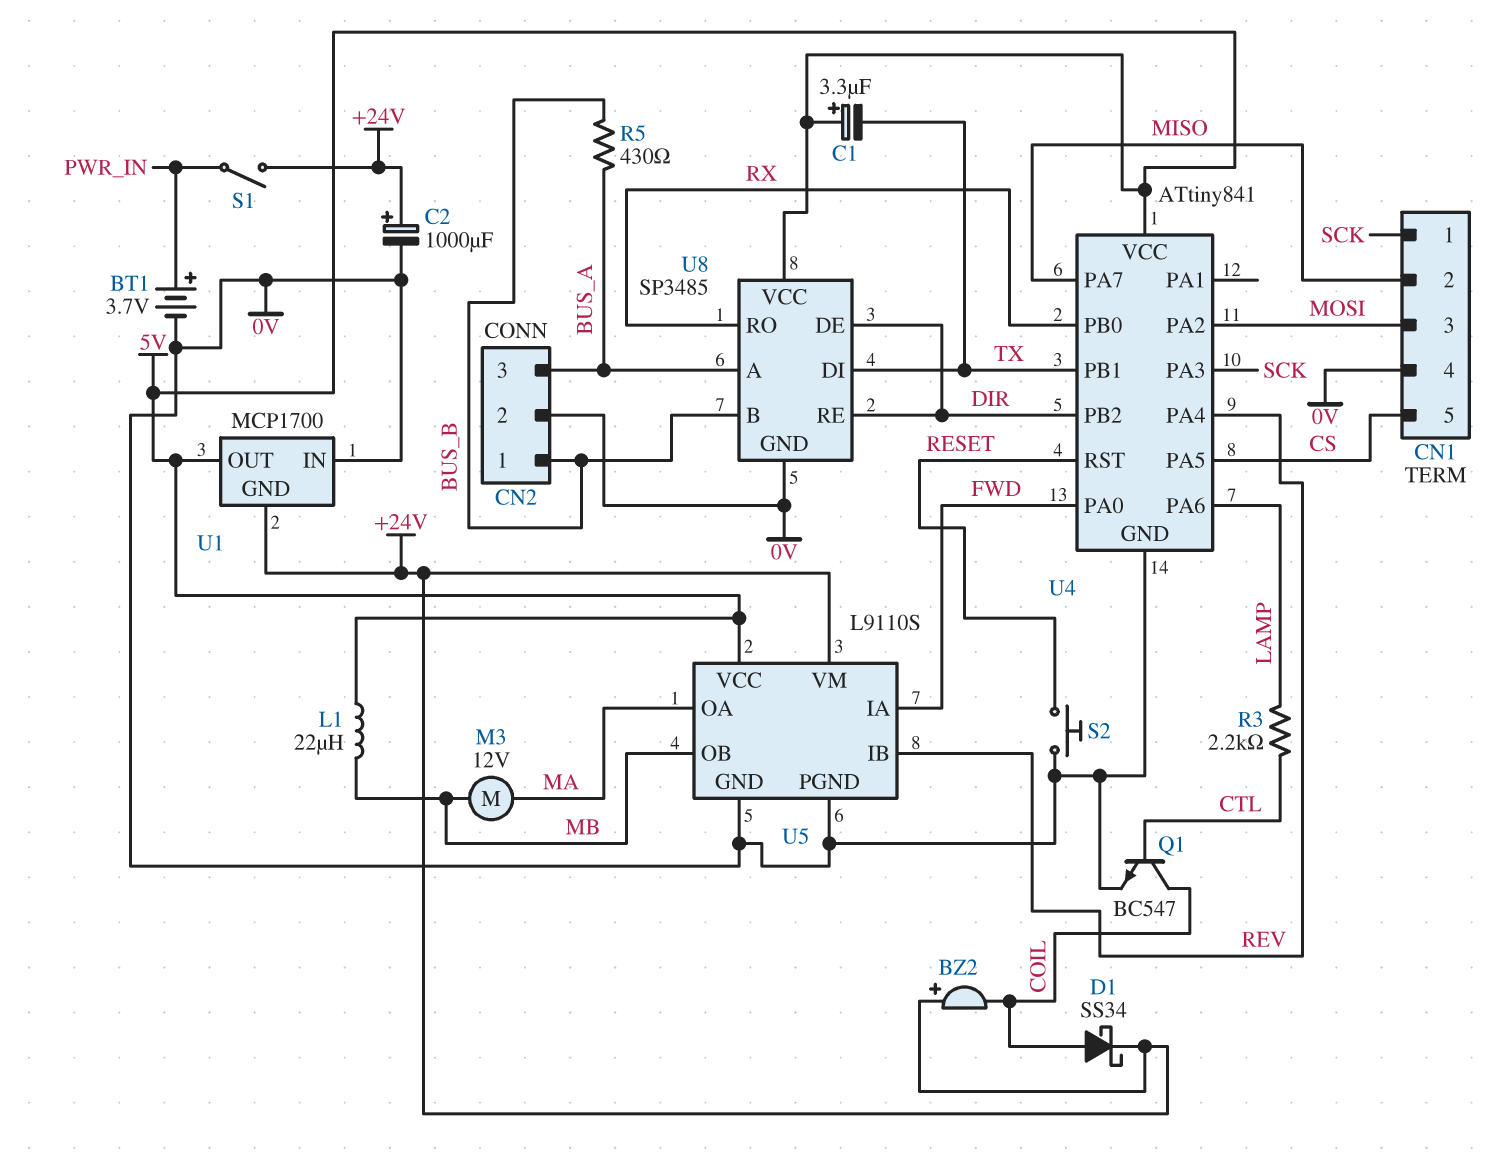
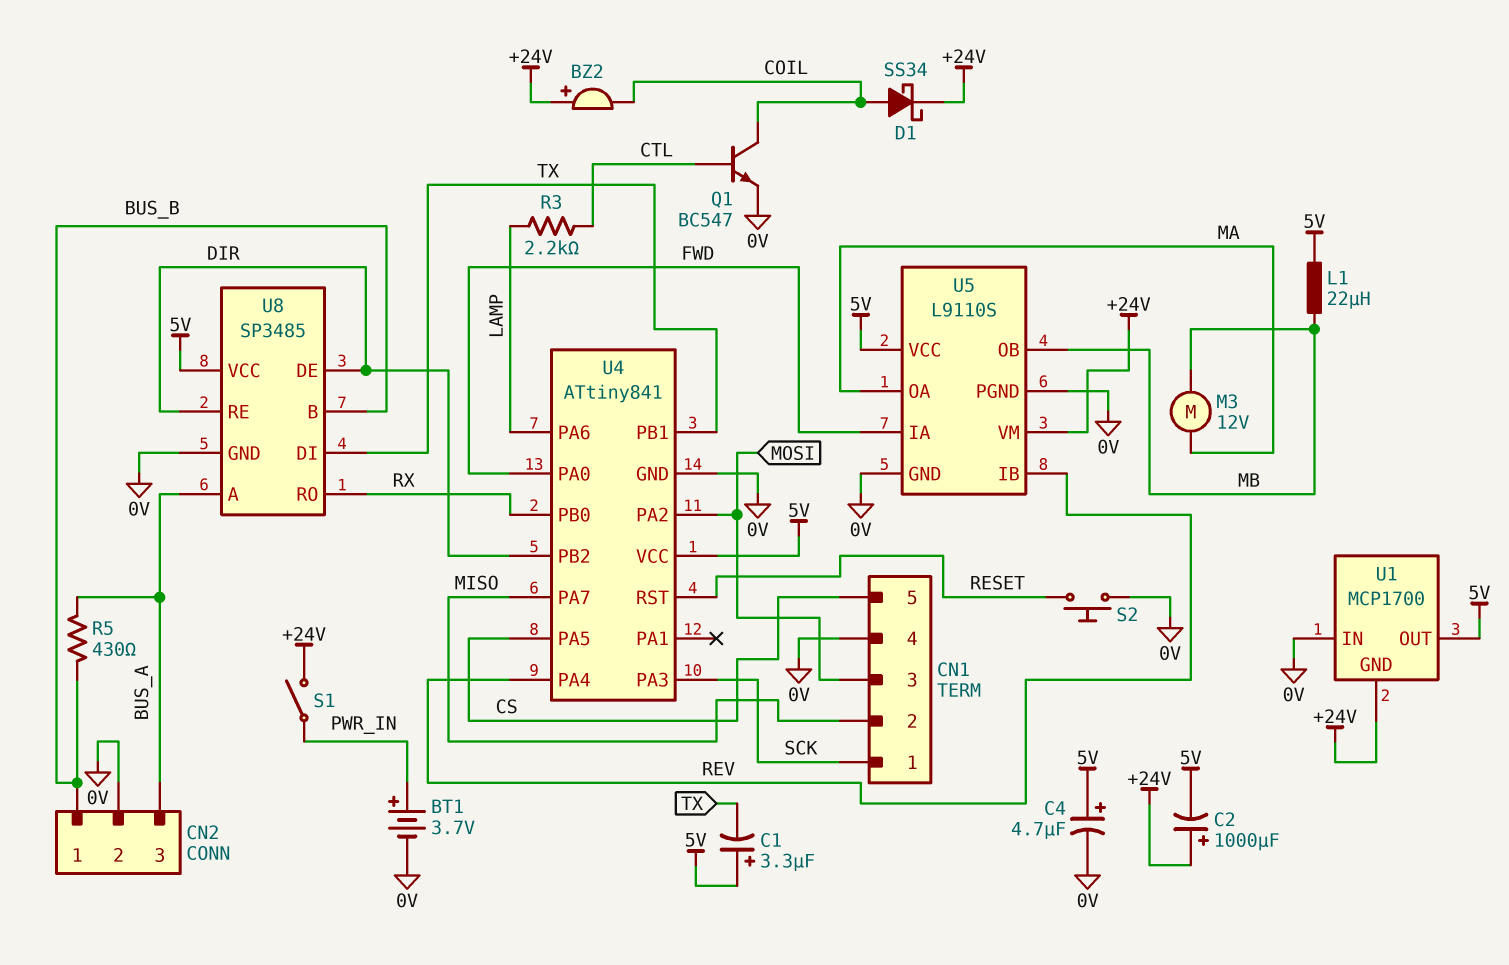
C2: 1000uF (plus +24V, minus 0V) -> 1000uF (plus +24V, minus 5V)
C4: none -> 4.7uF (plus 5V, minus 0V)

